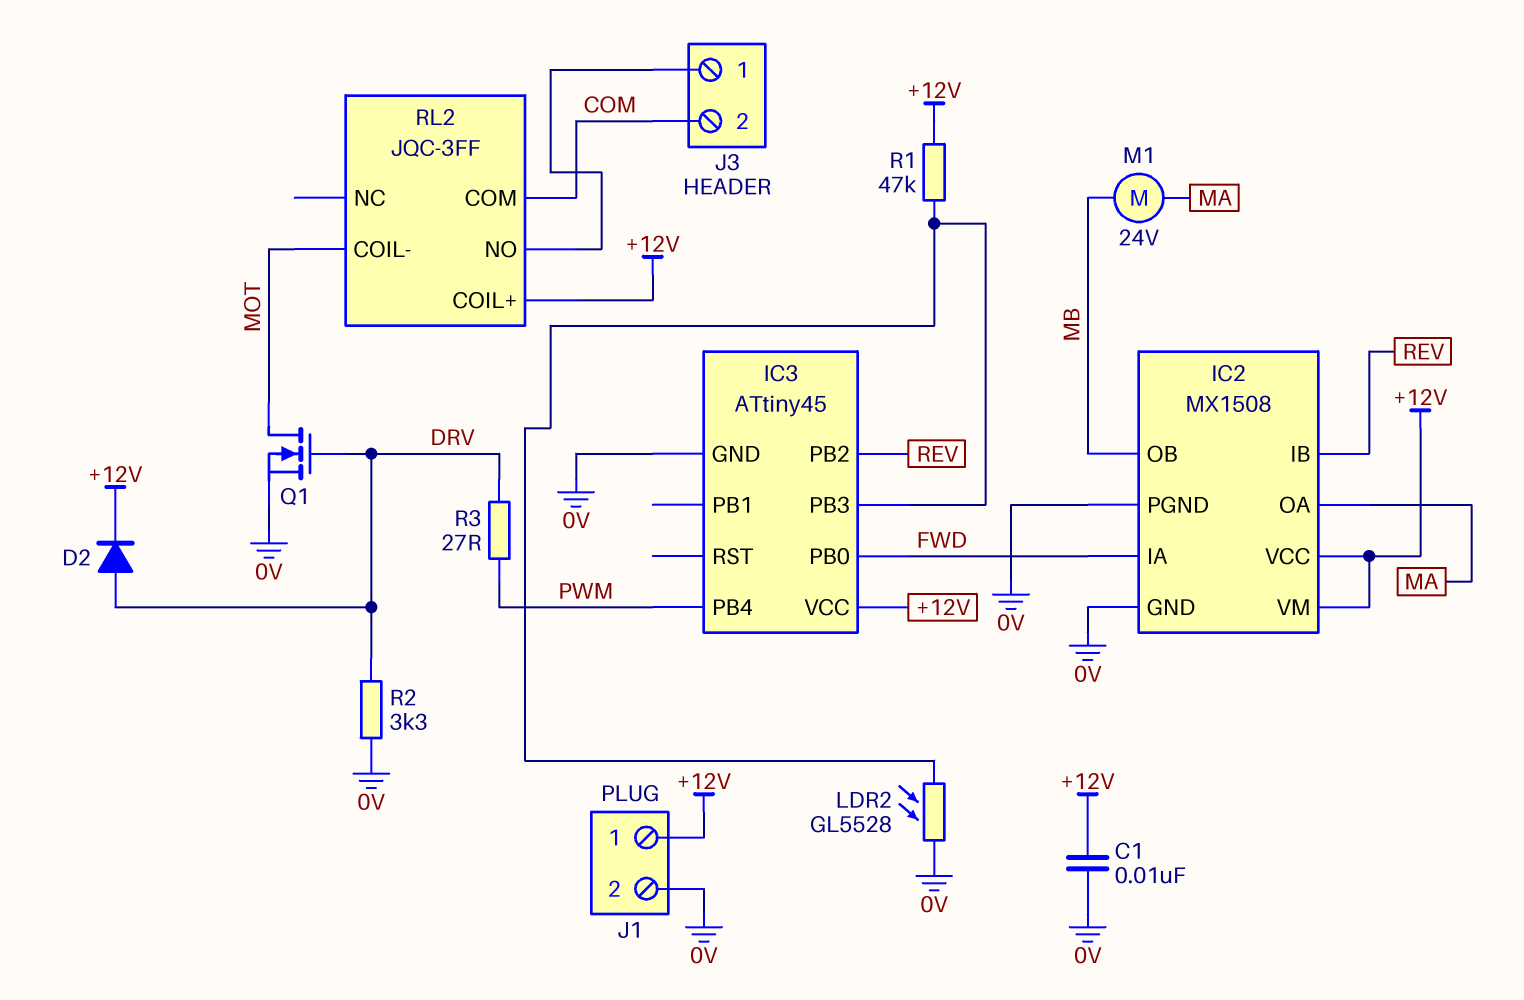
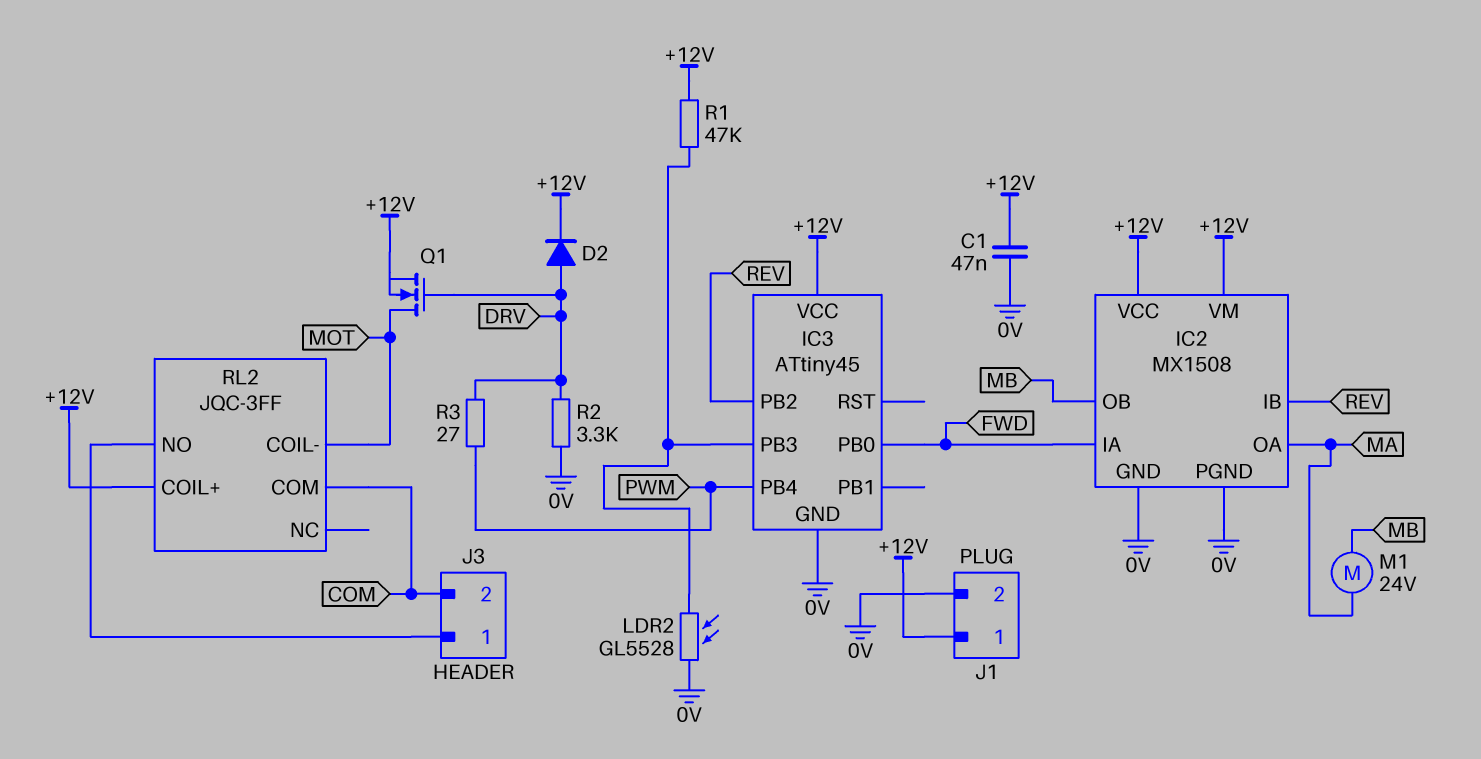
C1: 10nF (+12V, 0V) -> 47nF (+12V, 0V)
Q1: NMOS (G DRV, D MOT, S 0V) -> NMOS (G DRV, D MOT, S +12V)

